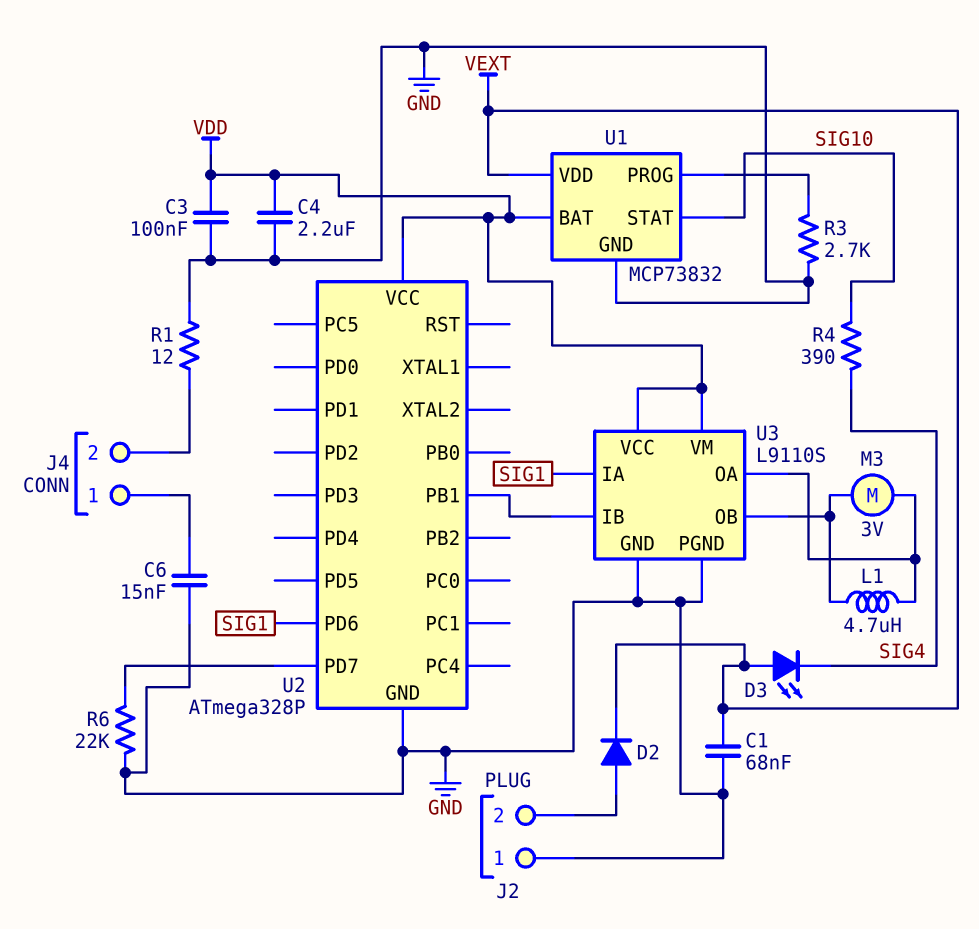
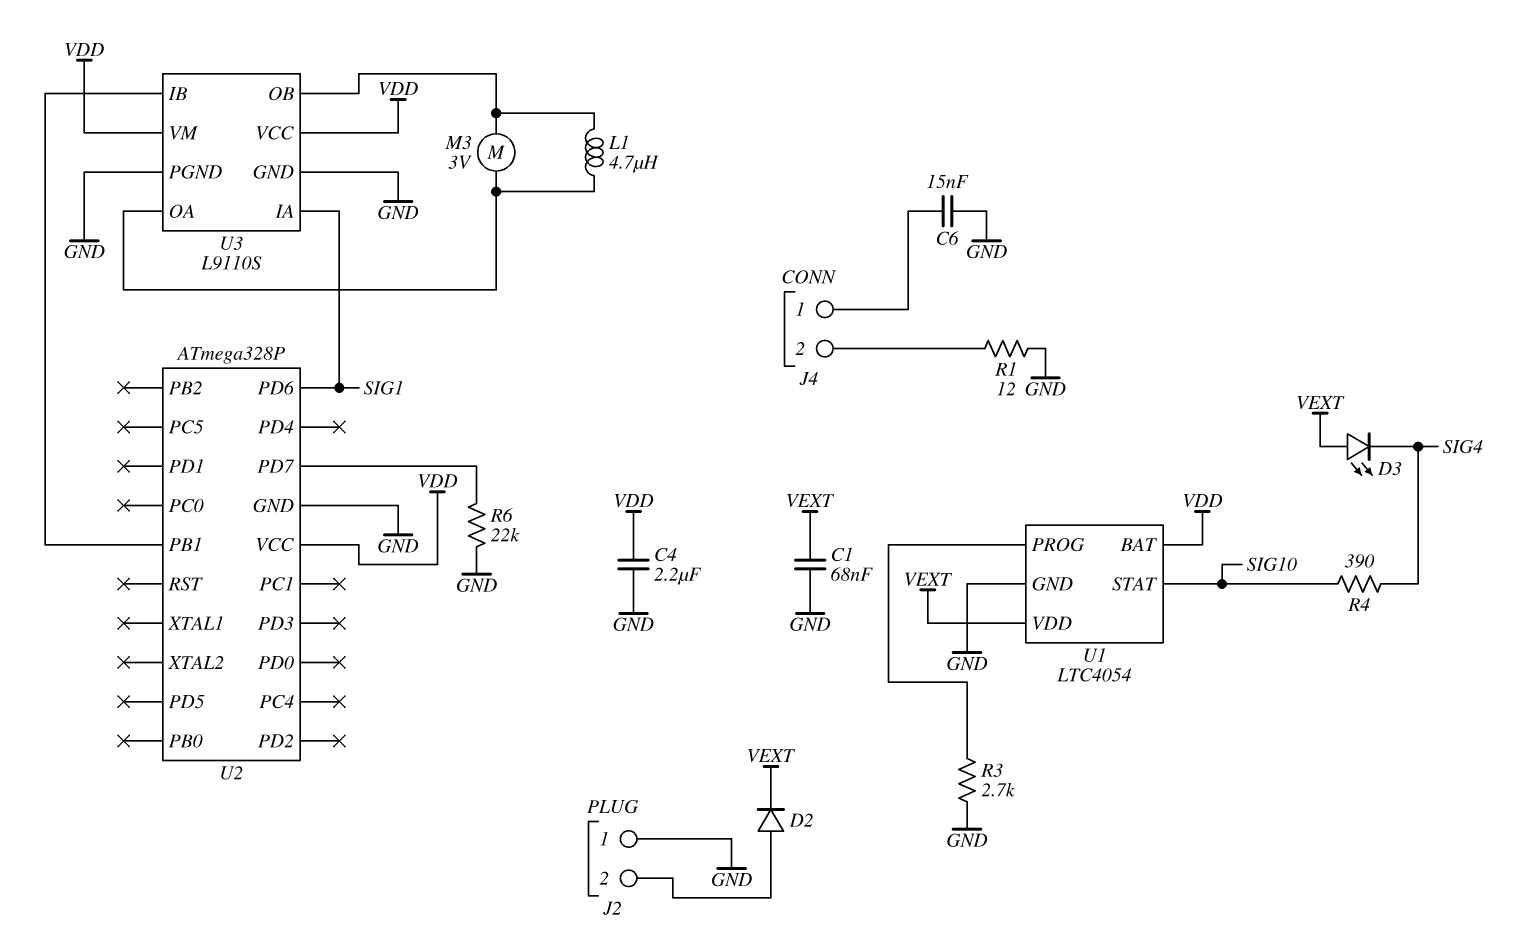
C3: 100nF (GND, VDD) -> none
U1: MCP73832 -> LTC4054

